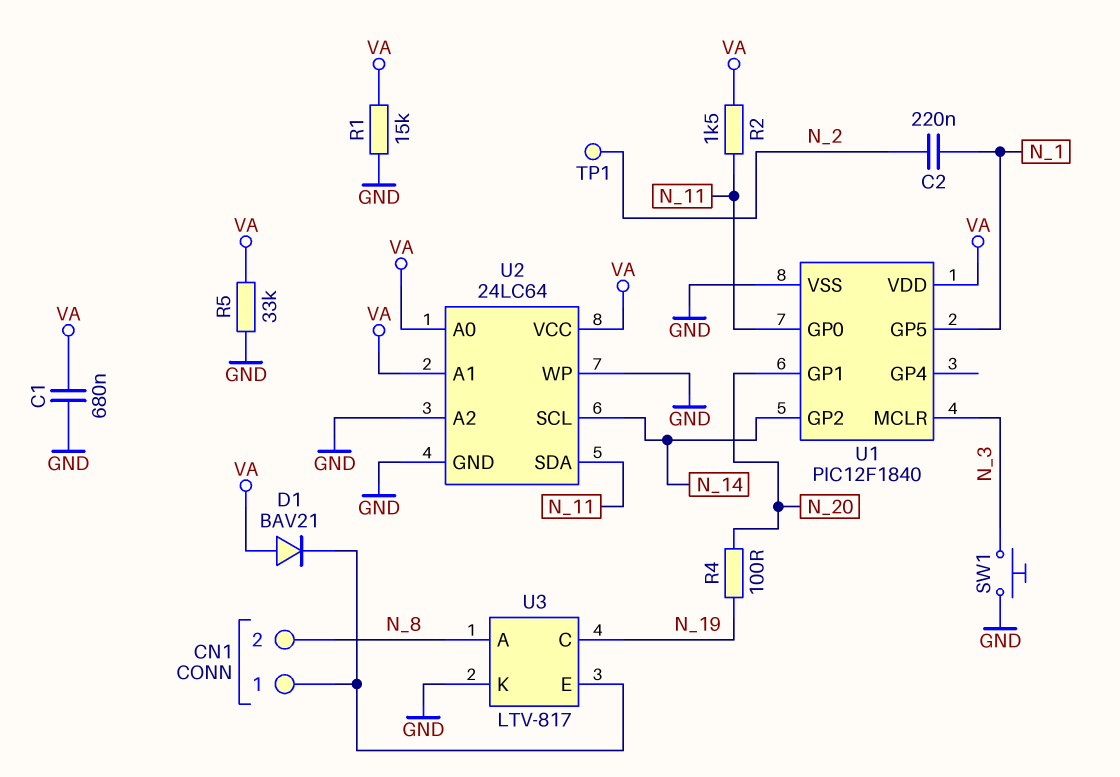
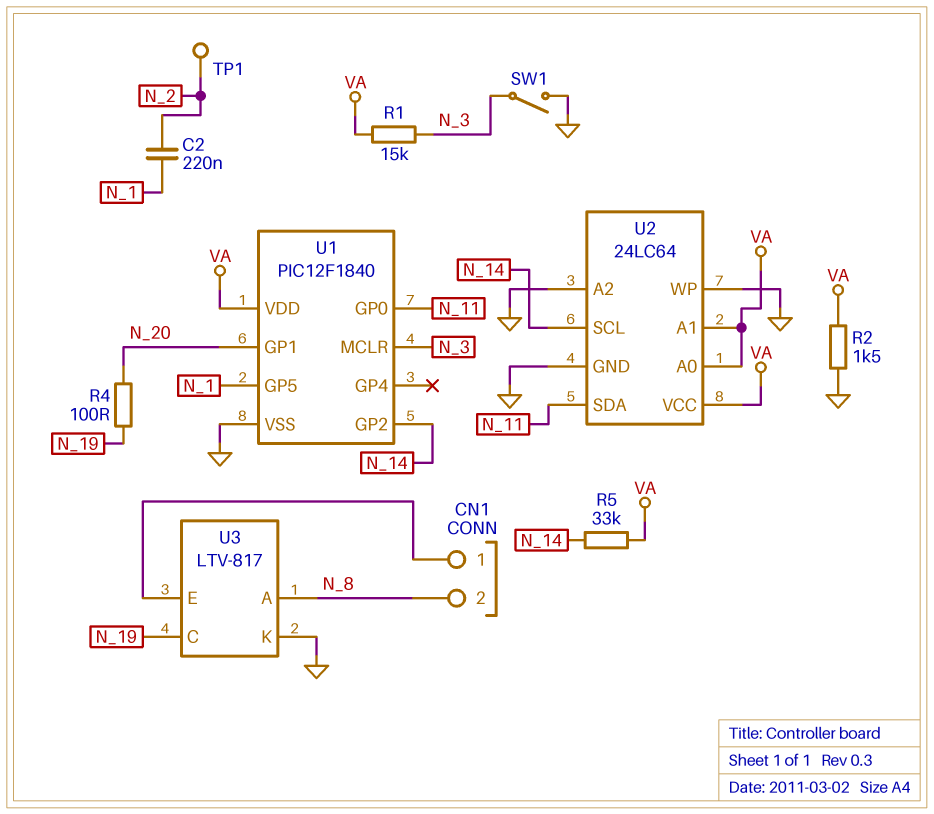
C1: 680nF (GND, VA) -> none
D1: diode BAV21 (A VA, K CN1/1) -> none
R1: 15k (GND, VA) -> 15k (N_3, VA)
R2: 1.5k (N_11, VA) -> 1.5k (GND, VA)
R5: 33k (GND, VA) -> 33k (N_14, VA)
SW1: button (GND, N_3) -> switch (GND, N_3)

